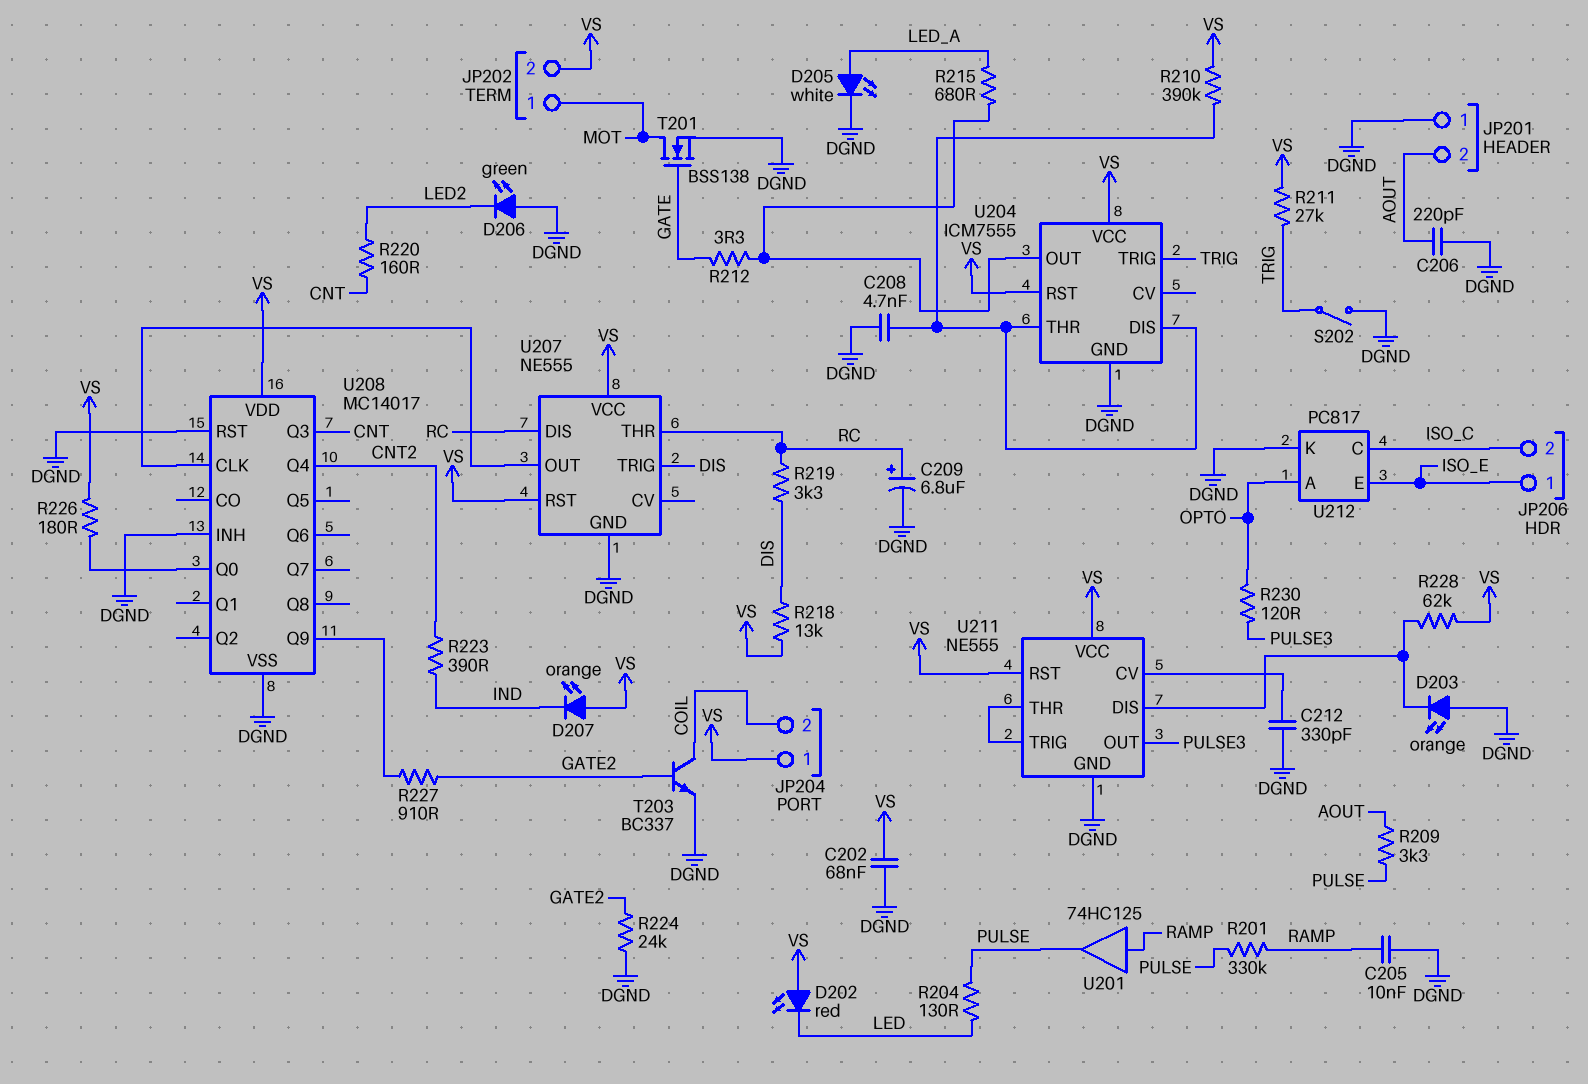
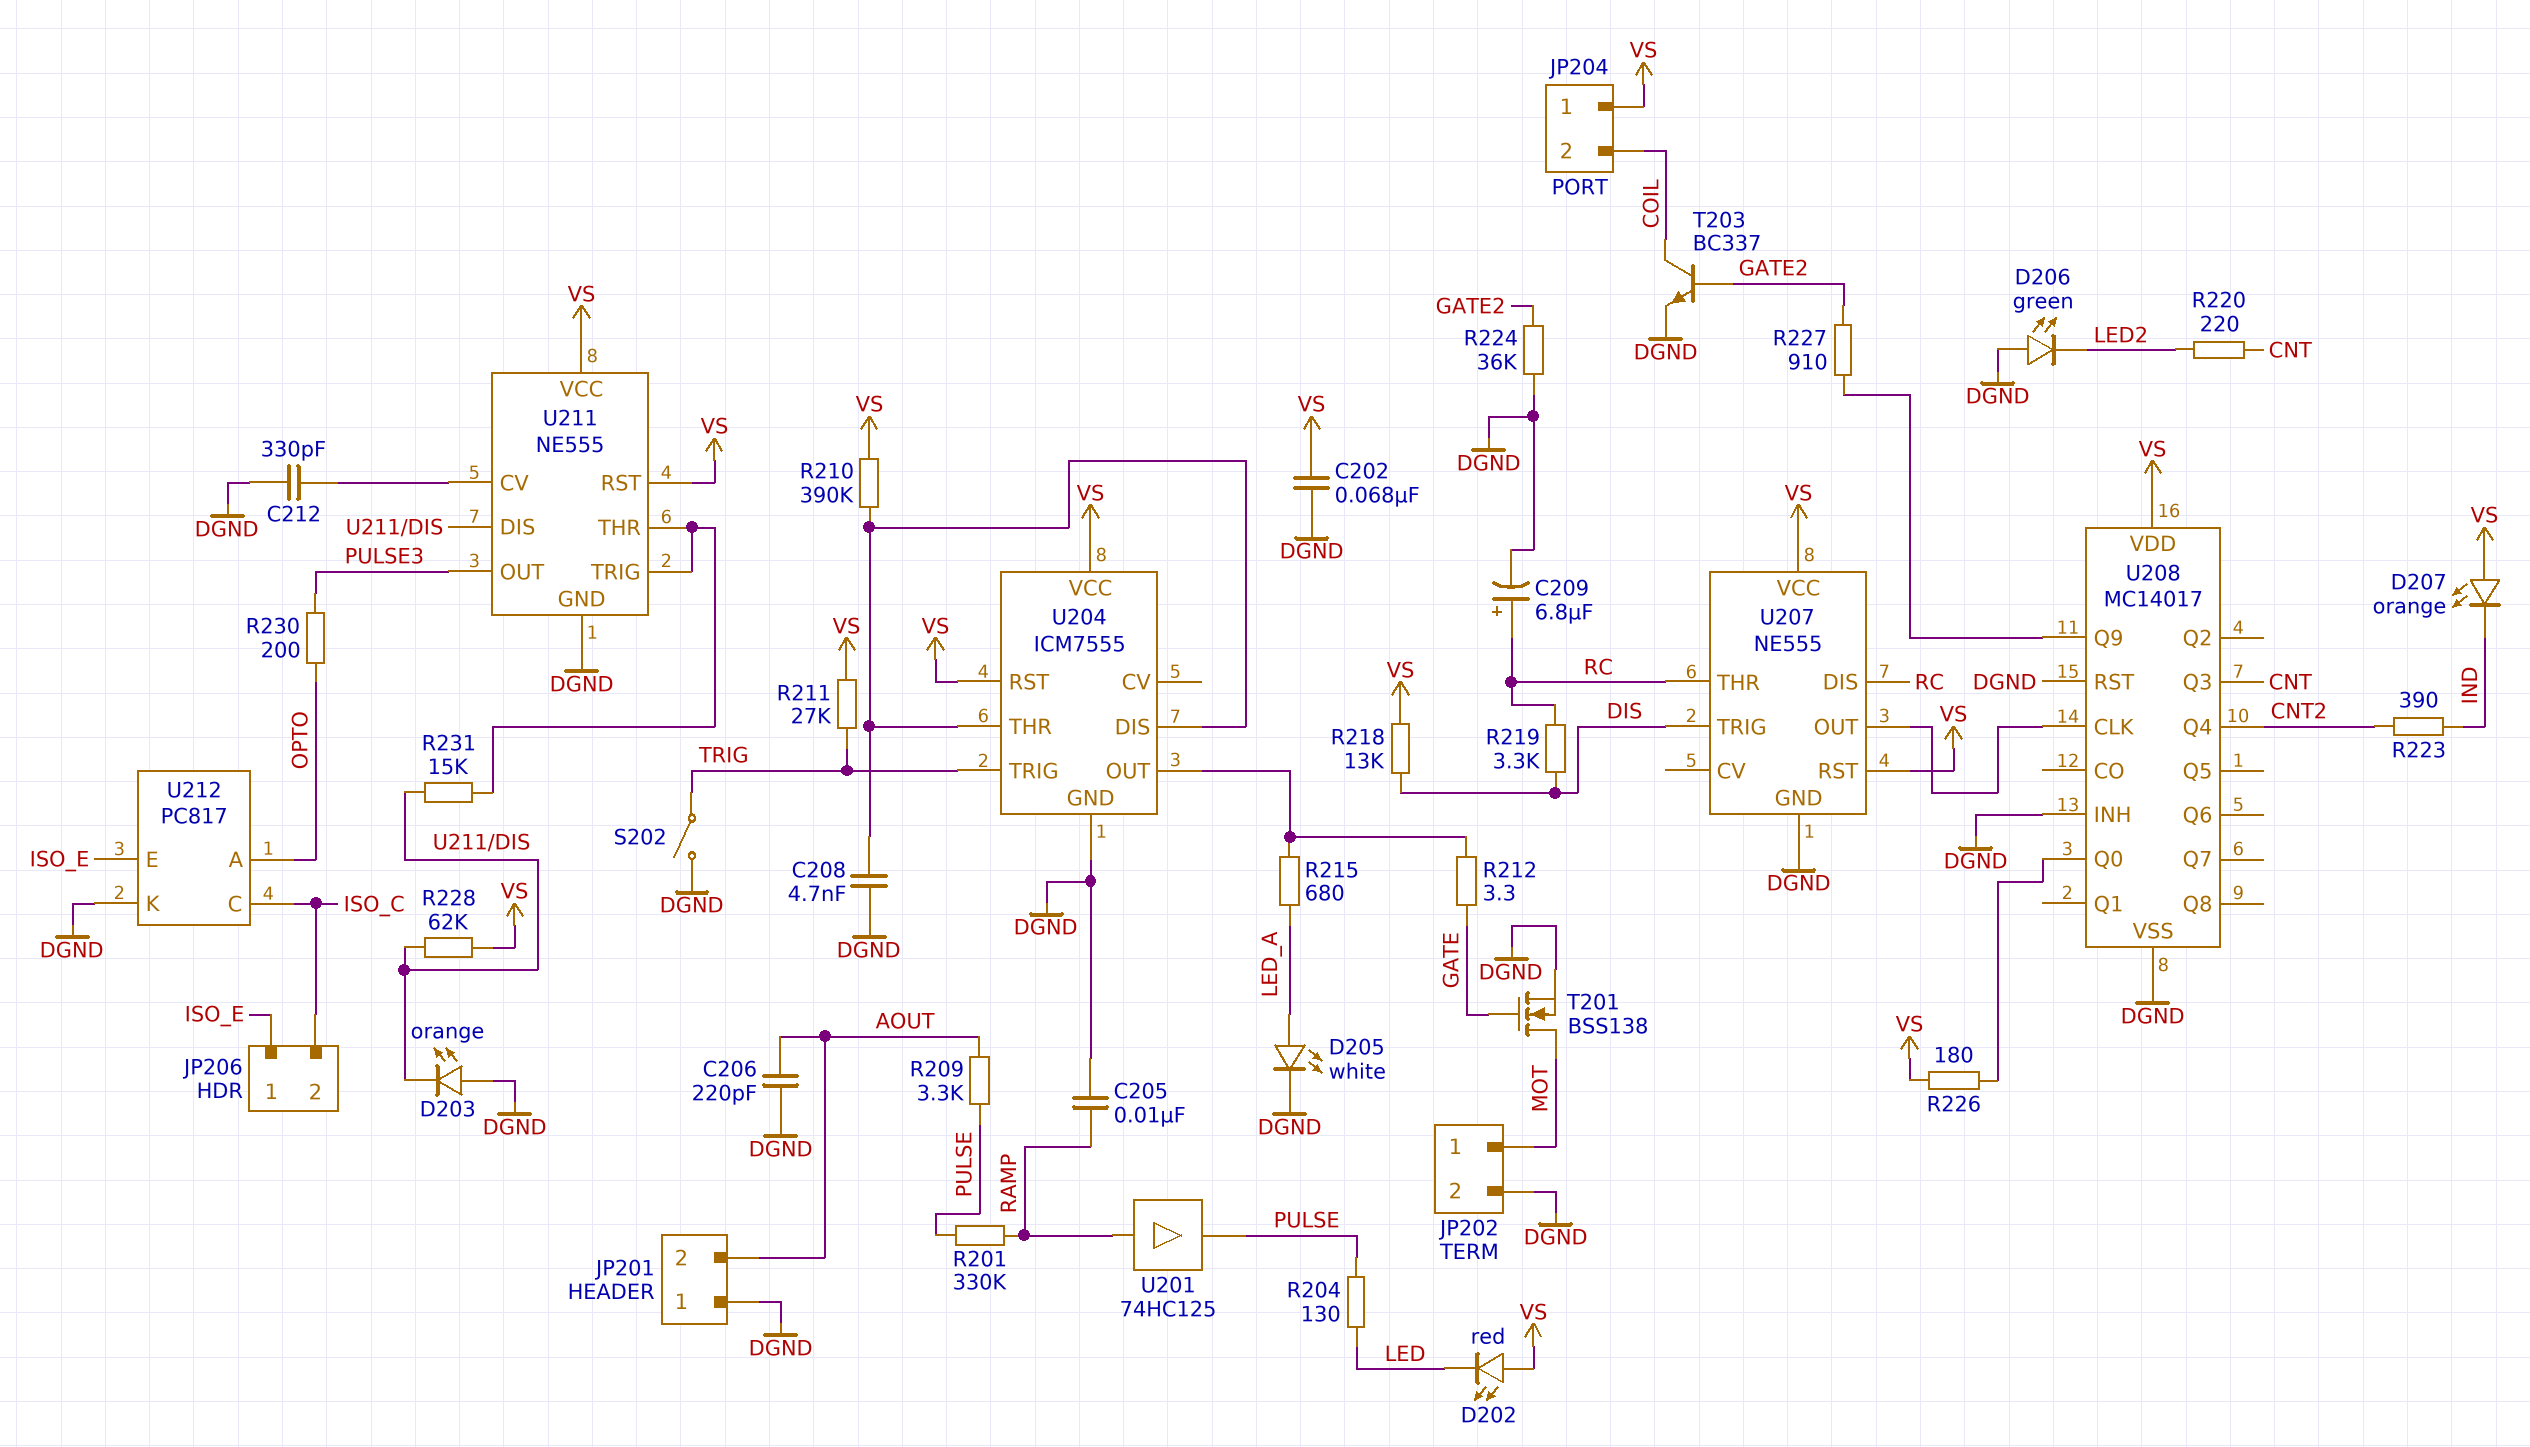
JP202 pin 2: VS -> DGND
R220: 160 (CNT, LED2) -> 220 (CNT, LED2)
R224: 24k (DGND, GATE2) -> 36k (DGND, GATE2)
R230: 120 (OPTO, PULSE3) -> 200 (OPTO, PULSE3)
R231: none -> 15k (U211/DIS, U211/THR)

